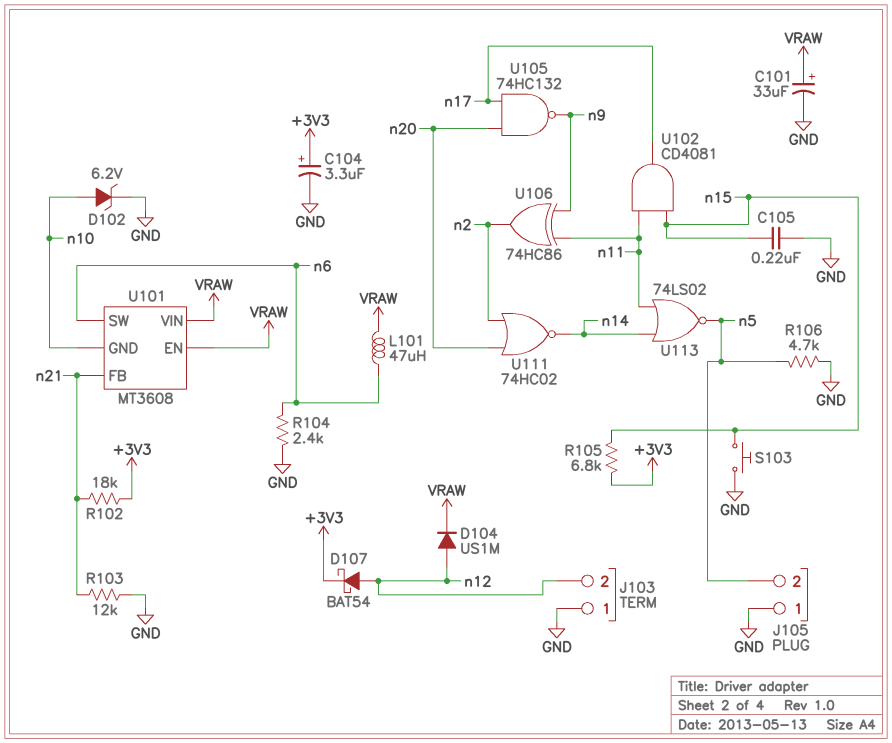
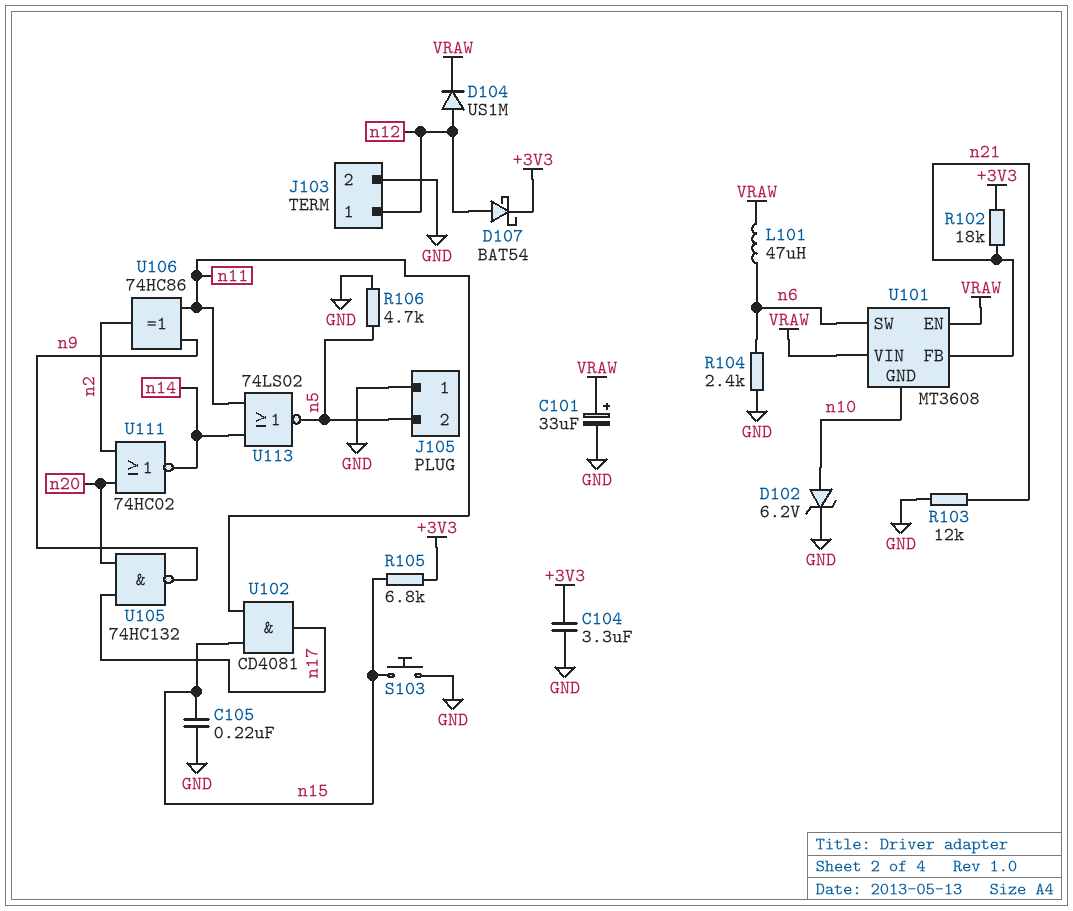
C104: 3.3uF (plus +3V3, minus GND) -> 3.3uF (+3V3, GND)
J103 pin 1: GND -> n12
J103 pin 2: n12 -> GND

